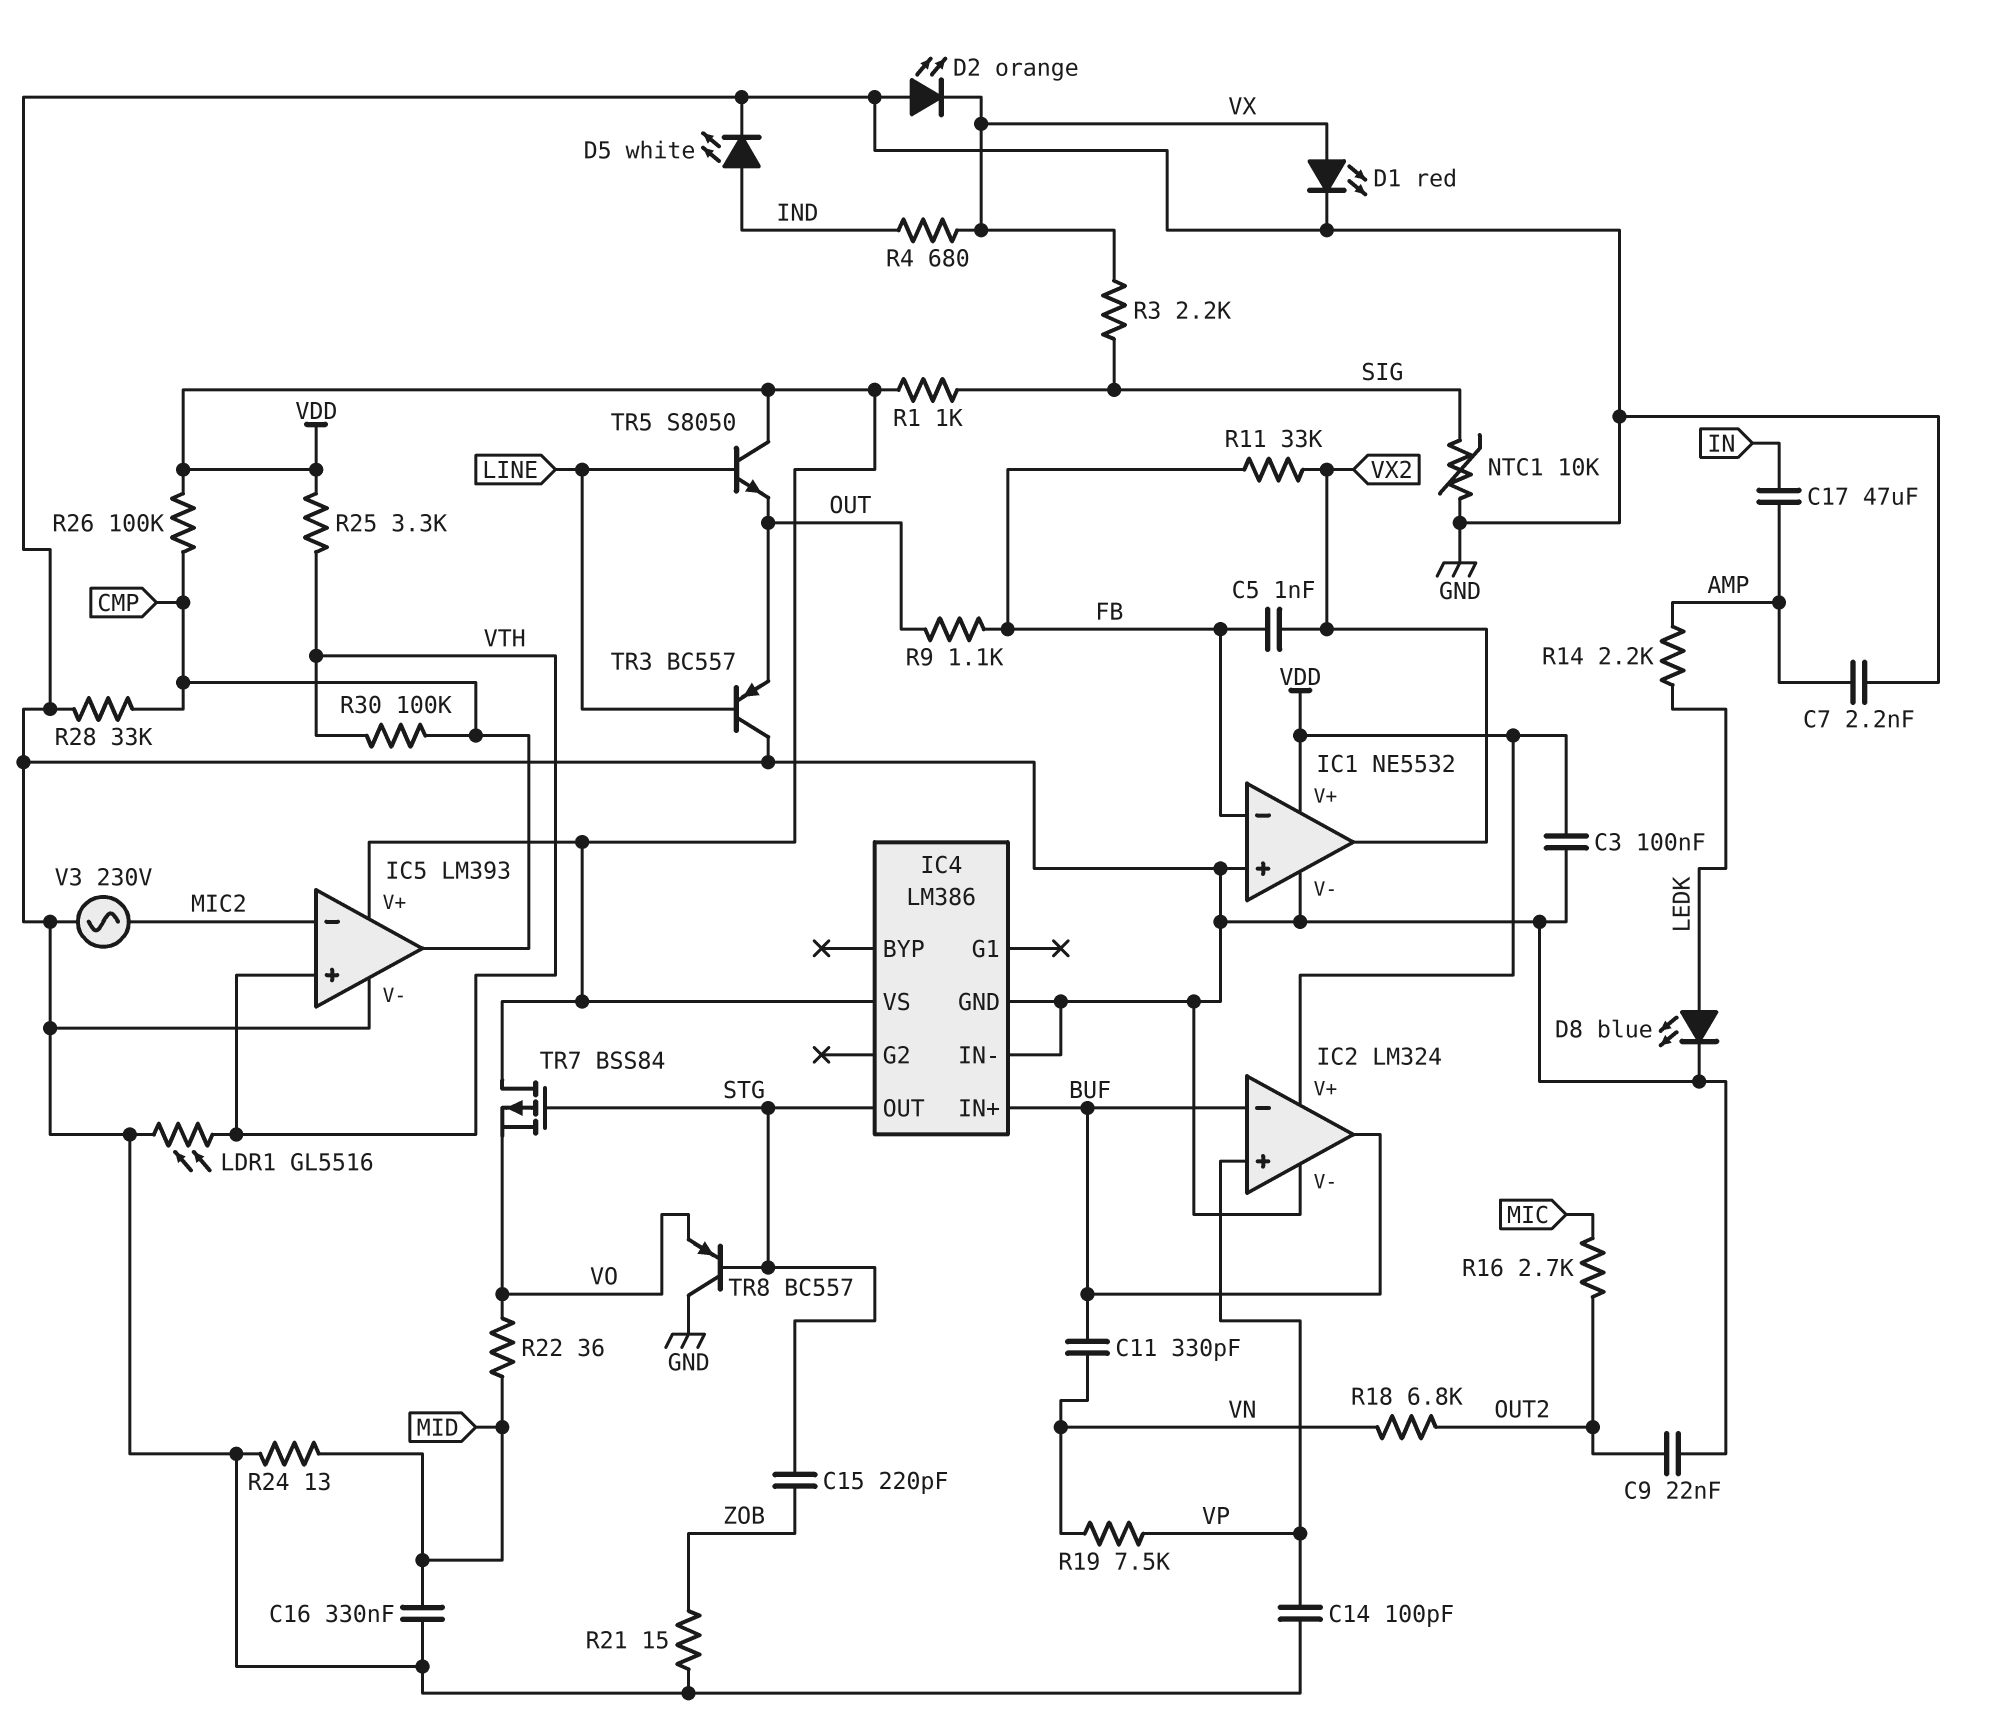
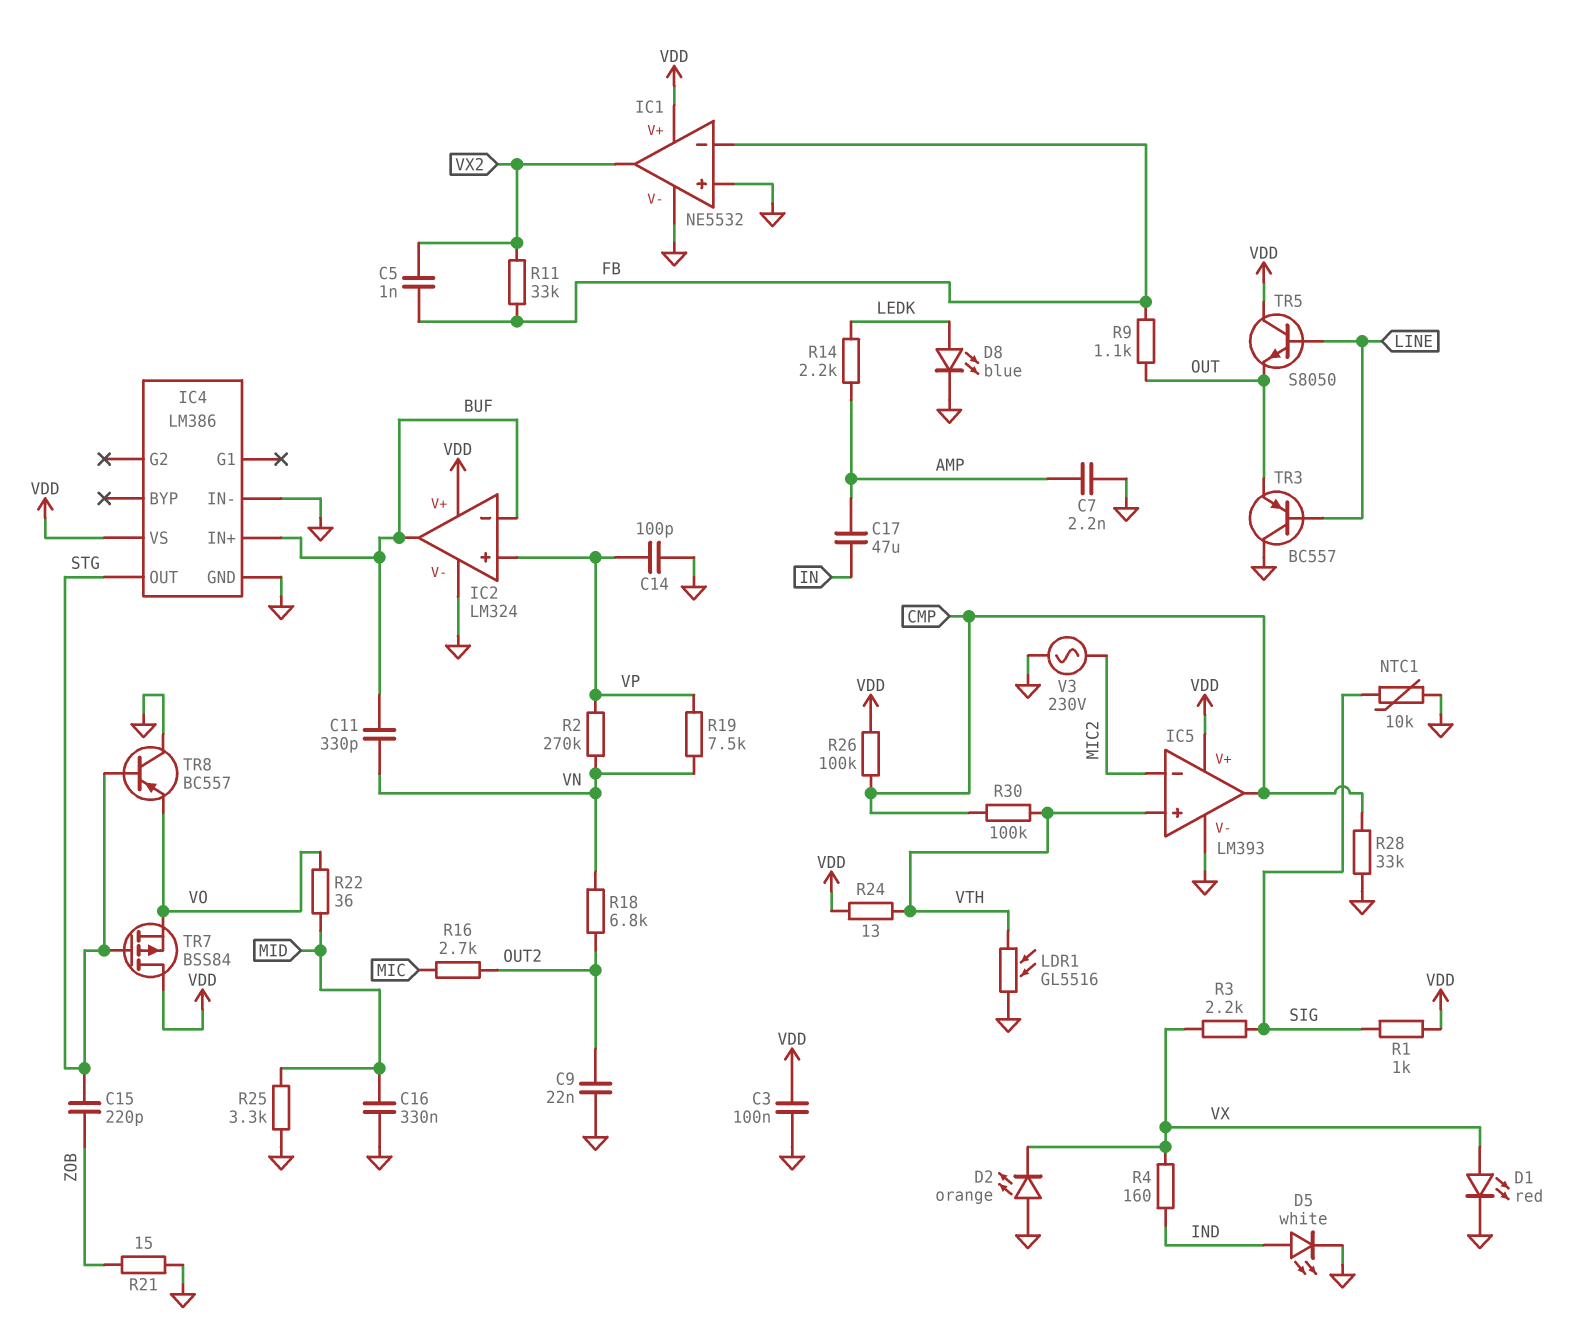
R2: none -> 270k (VN, VP)
R4: 680 (IND, VX) -> 160 (IND, VX)
R24: 13 (GND, MID) -> 13 (VDD, VTH)
R25: 3.3k (VDD, VTH) -> 3.3k (GND, MID)

